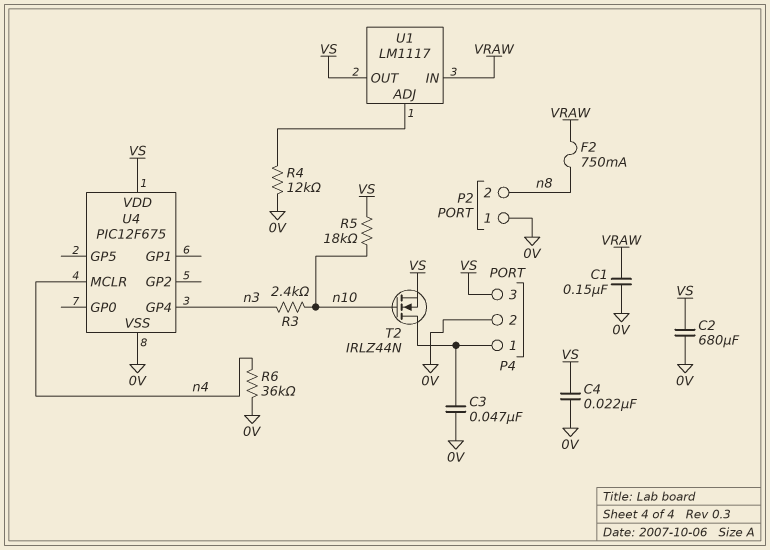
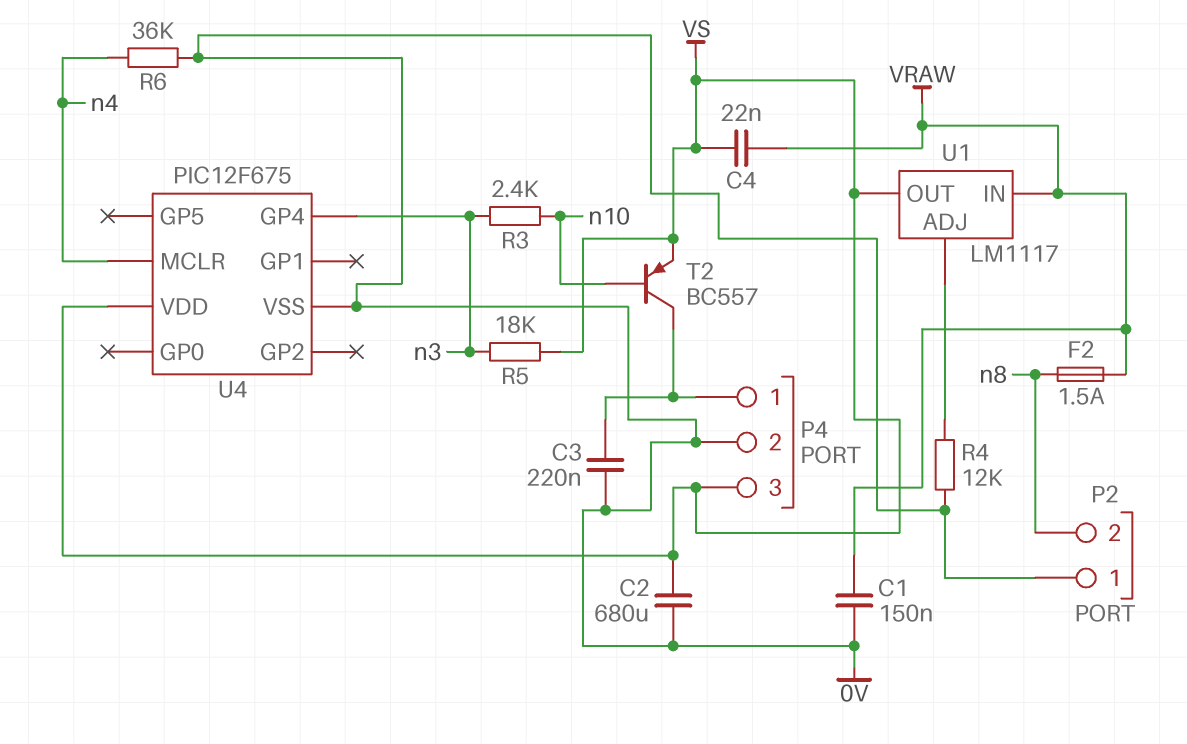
C3: 47nF (0V, P4/1) -> 220nF (0V, P4/1)
C4: 22nF (0V, VS) -> 22nF (VRAW, VS)
F2: 750mA (VRAW, n8) -> 1.5A (VRAW, n8)
R5: 18k (VS, n10) -> 18k (VS, n3)
T2: NMOS IRLZ44N (G n10, D P4/1, S VS) -> PNP BC557 (B n10, C P4/1, E VS)

